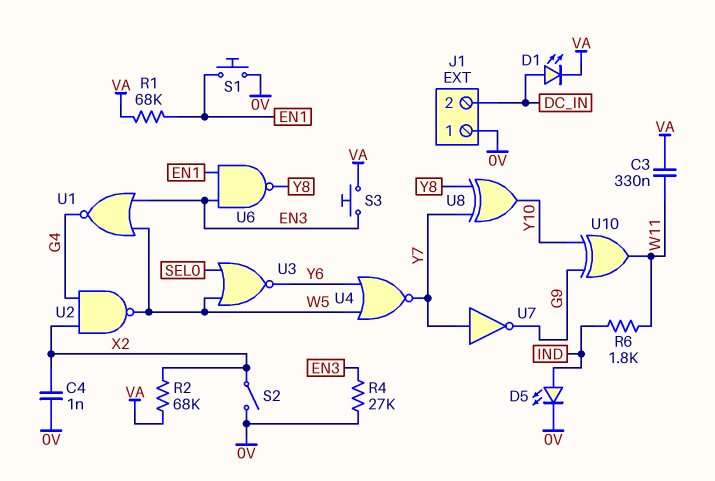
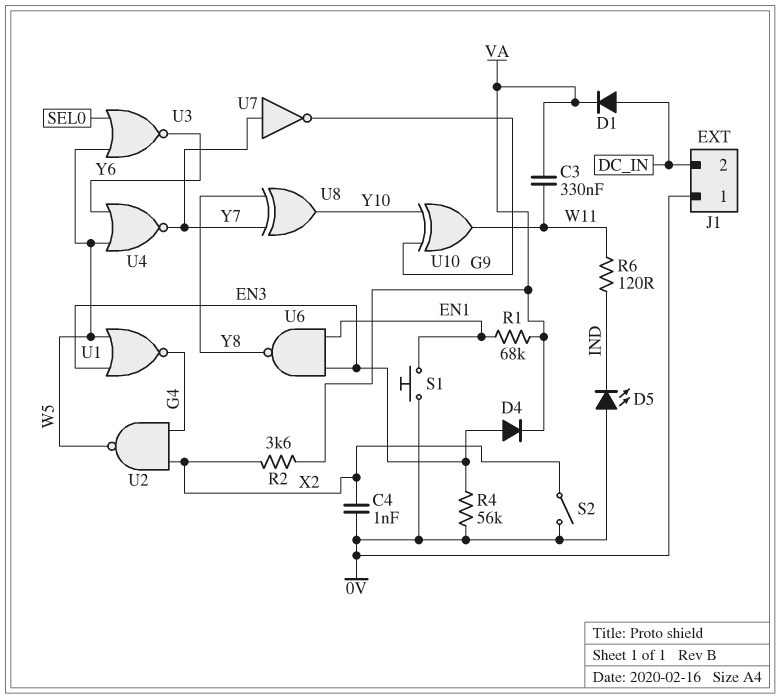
D1: LED (A DC_IN, K VA) -> diode (A DC_IN, K VA)
D4: none -> diode (A EN3, K VA)
D5: LED (A IND, K 0V) -> LED (A 0V, K IND)
R2: 68k (VA, X2) -> 3.6k (VA, X2)
R4: 27k (0V, EN3) -> 56k (0V, EN3)
R6: 1.8k (IND, W11) -> 120 (IND, W11)
S3: button (EN3, VA) -> none

